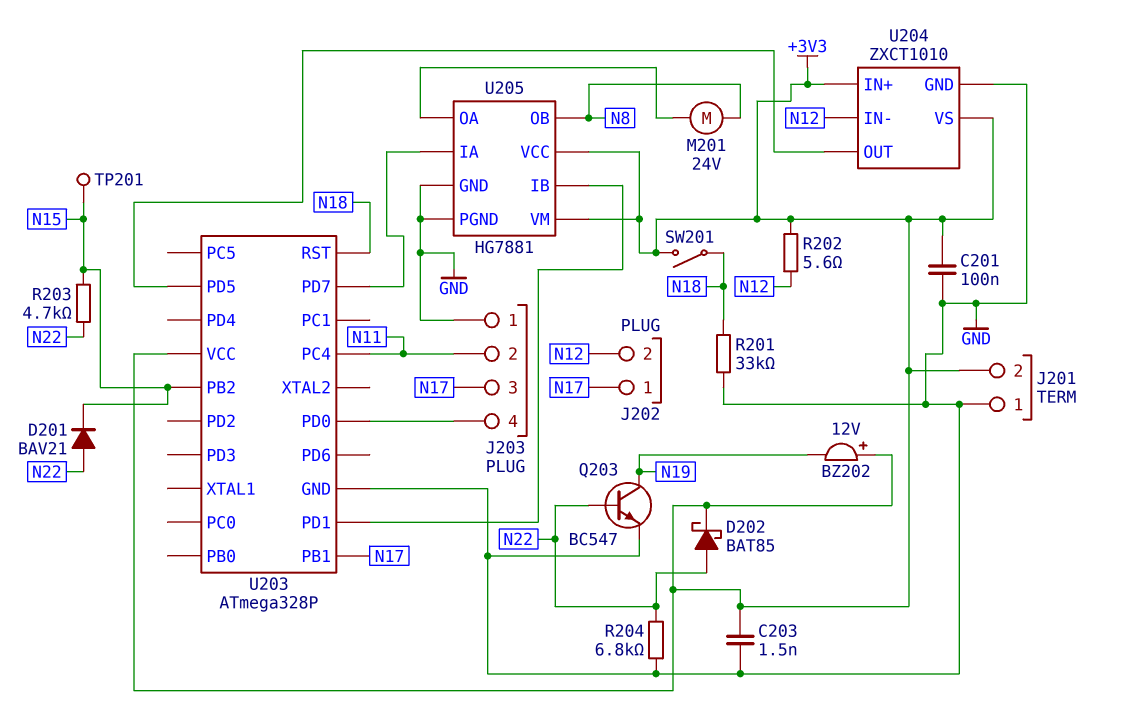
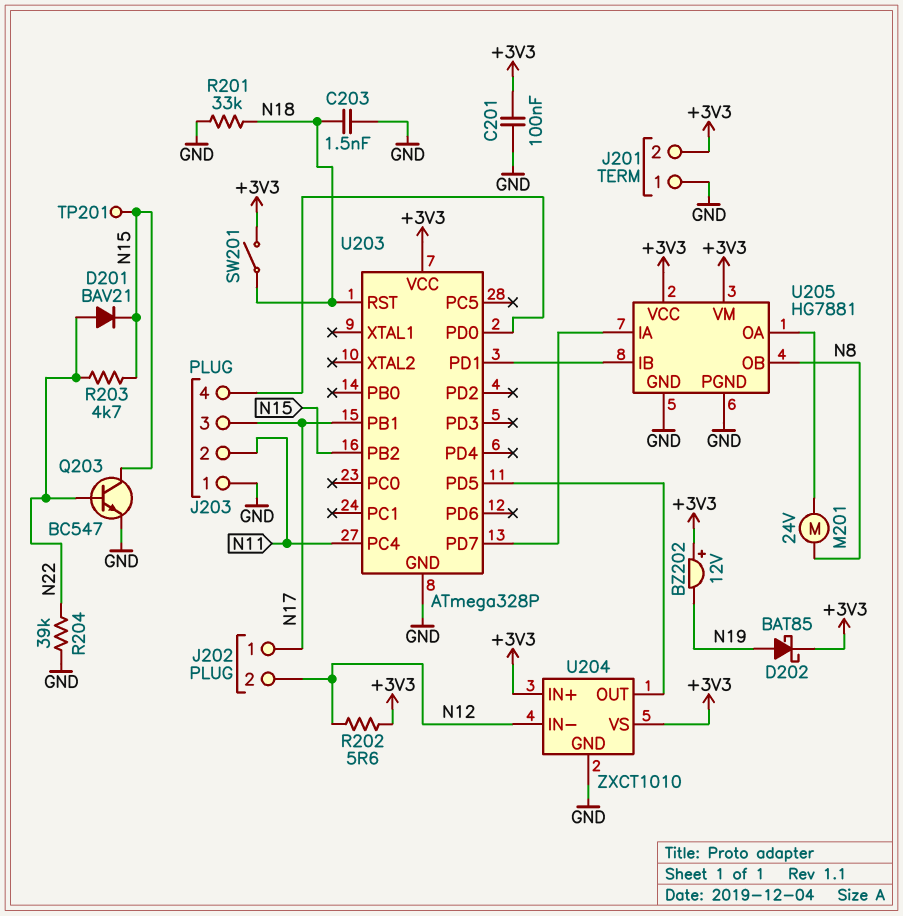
C203: 1.5nF (+3V3, GND) -> 1.5nF (GND, N18)
D202: schottky BAT85 (A N22, K +3V3) -> schottky BAT85 (A N19, K +3V3)
Q203: NPN BC547 (B N22, C N19, E GND) -> NPN BC547 (B N22, C N15, E GND)
R204: 6.8k (GND, N22) -> 39k (GND, N22)

